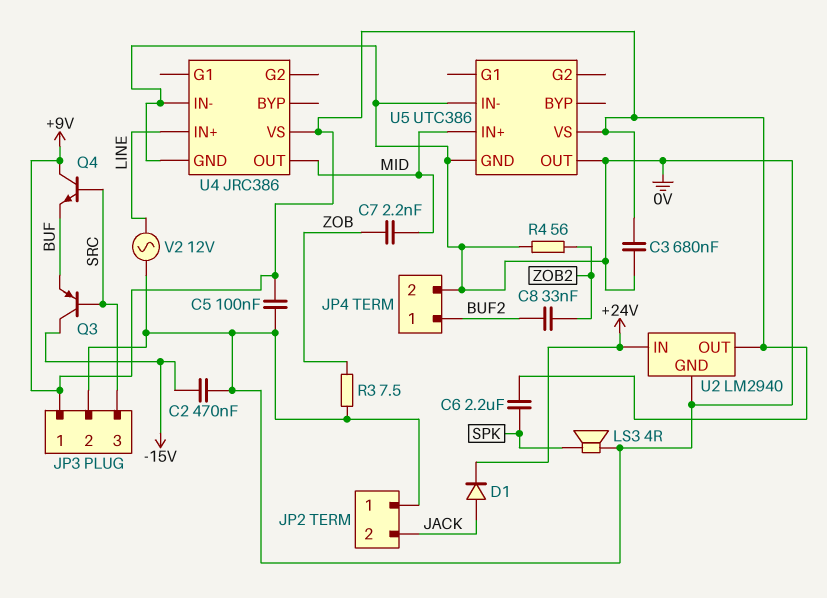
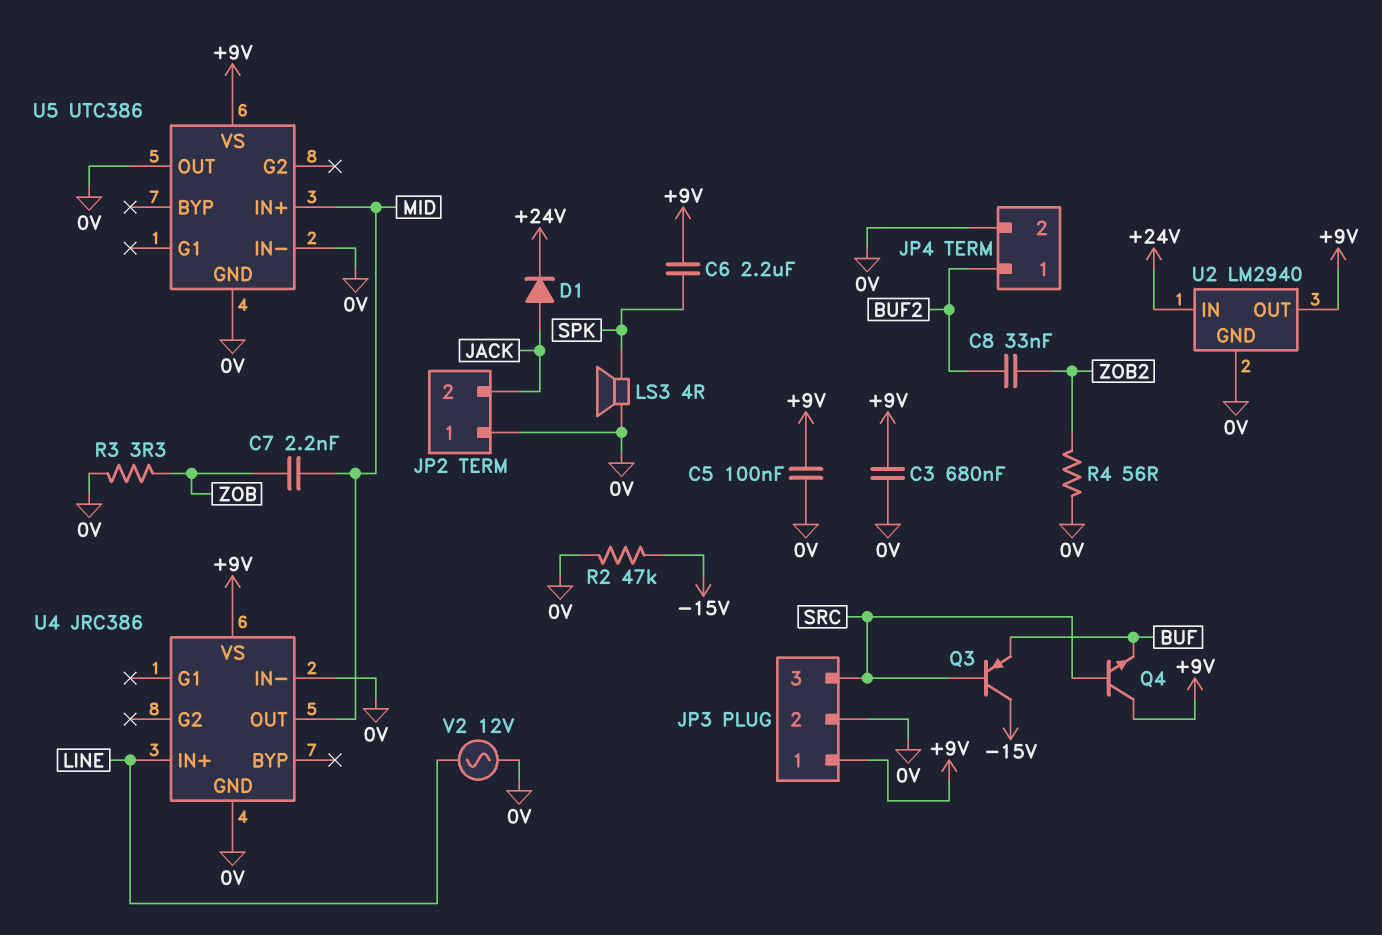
C2: 470nF (-15V, 0V) -> none
R2: none -> 47k (-15V, 0V)
R3: 7.5 (0V, ZOB) -> 3.3 (0V, ZOB)

